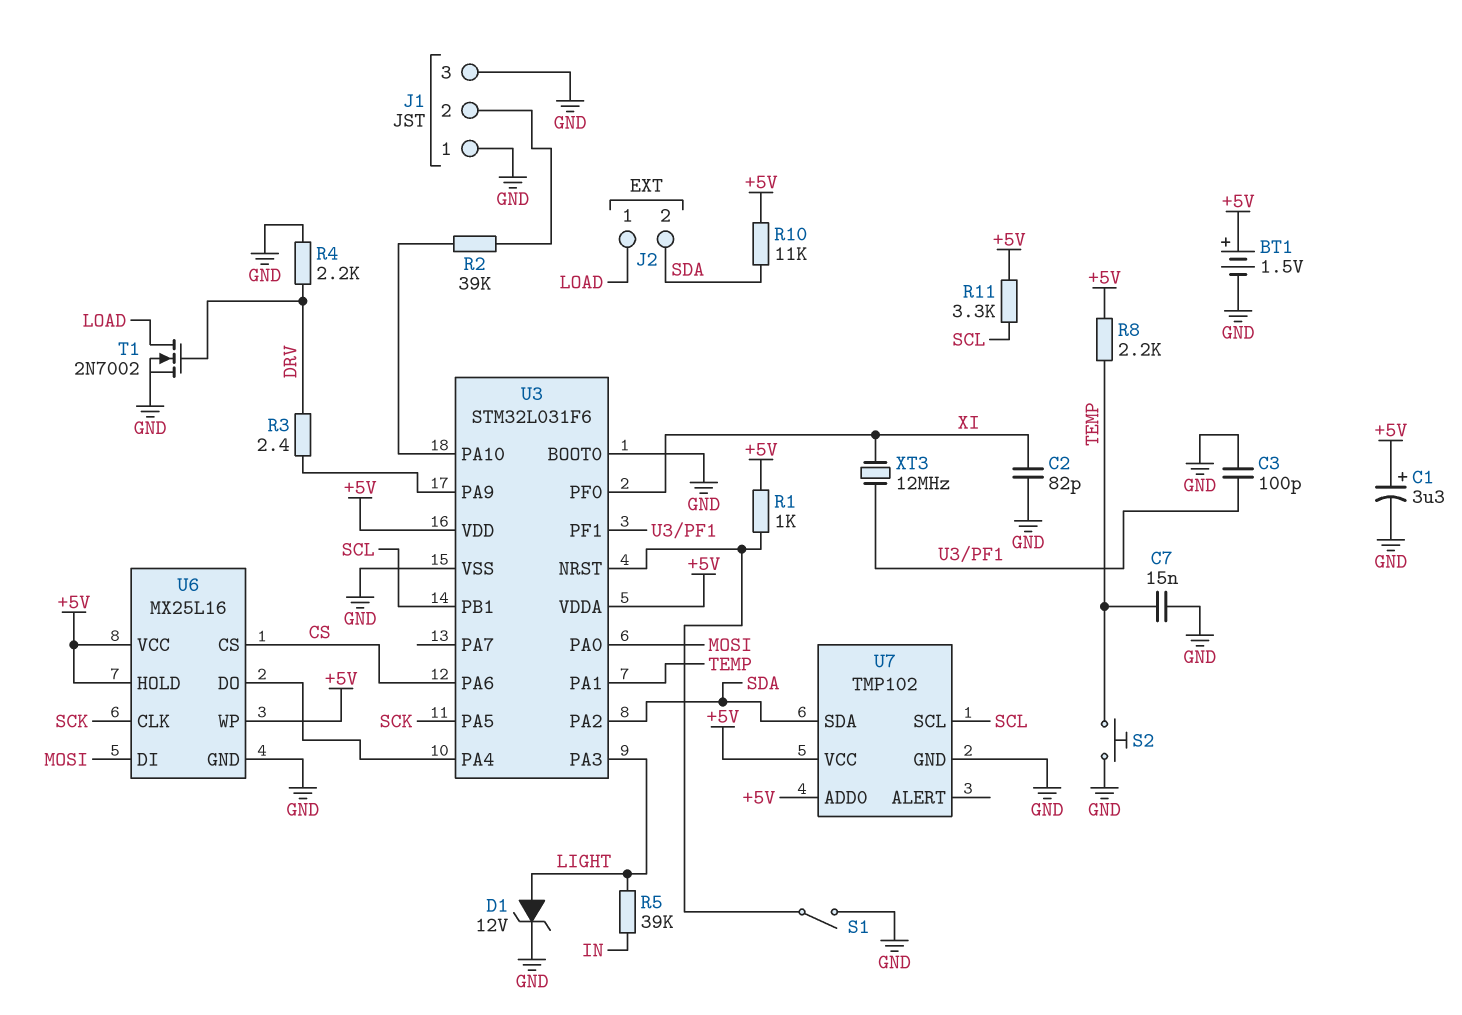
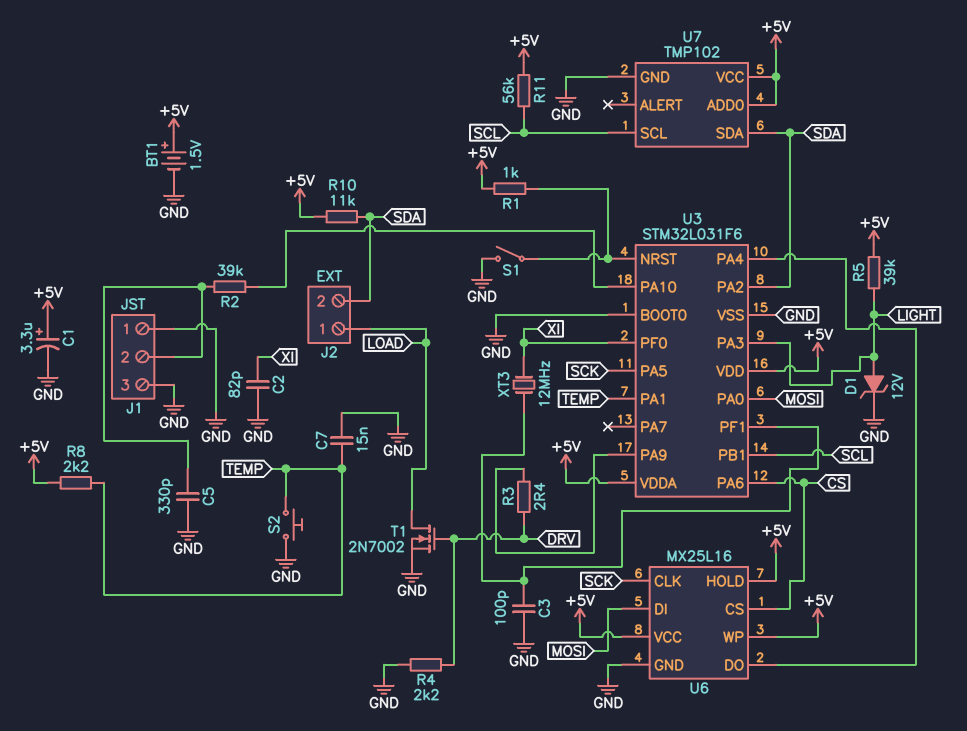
C5: none -> 330pF (GND, J1/2)
R5: 39k (IN, LIGHT) -> 39k (+5V, LIGHT)
R11: 3.3k (+5V, SCL) -> 56k (+5V, SCL)

